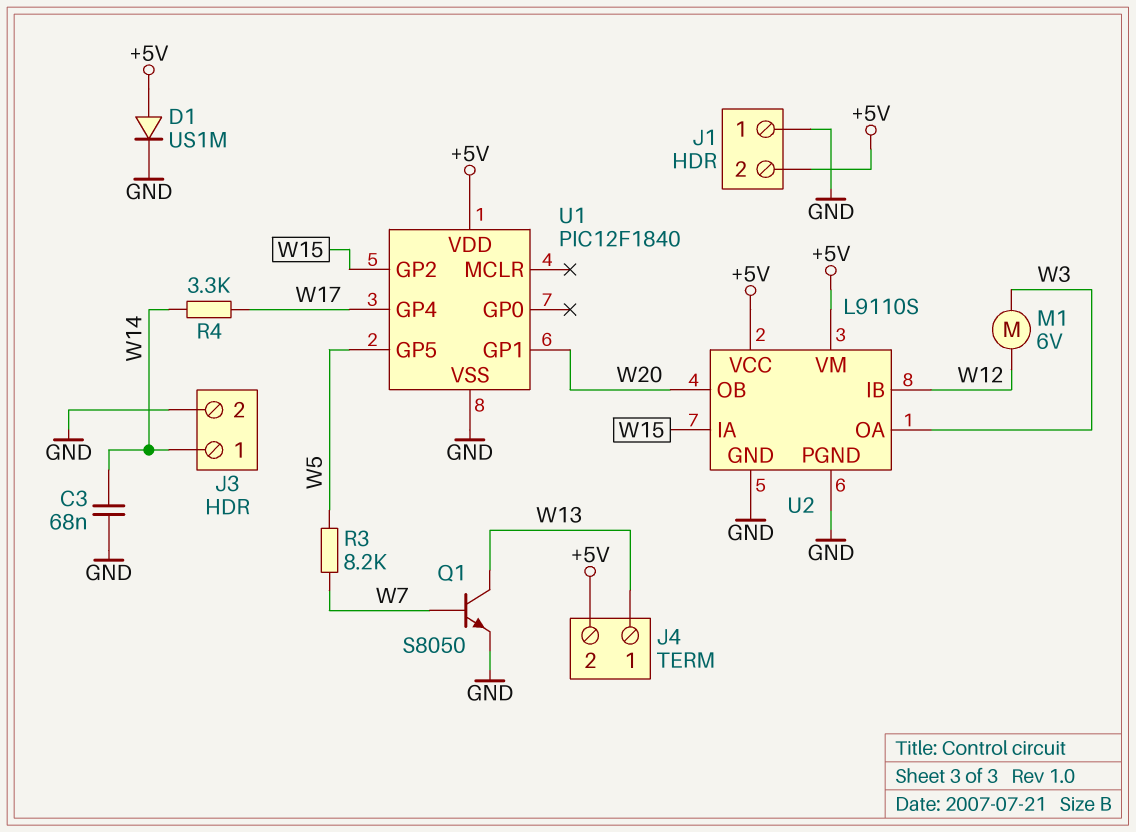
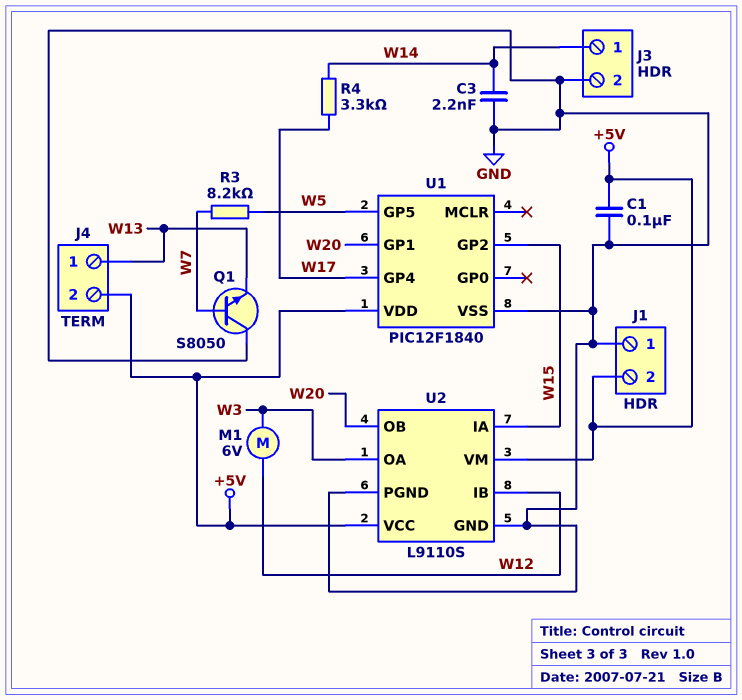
C1: none -> 100nF (+5V, GND)
C3: 68nF (GND, W14) -> 2.2nF (GND, W14)
D1: diode US1M (A +5V, K GND) -> none
Q1: NPN S8050 (B W7, C W13, E GND) -> NPN S8050 (B W7, C GND, E W13)

